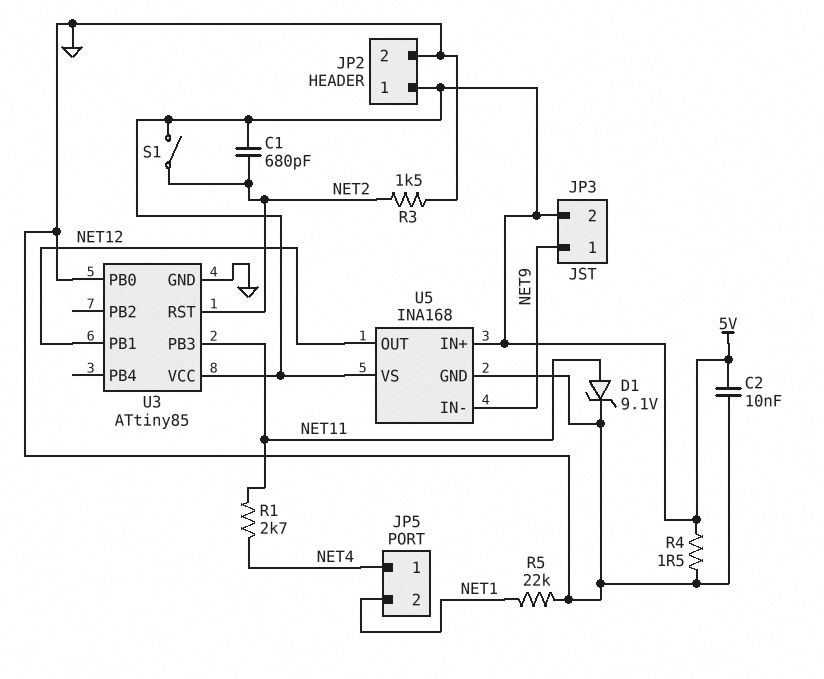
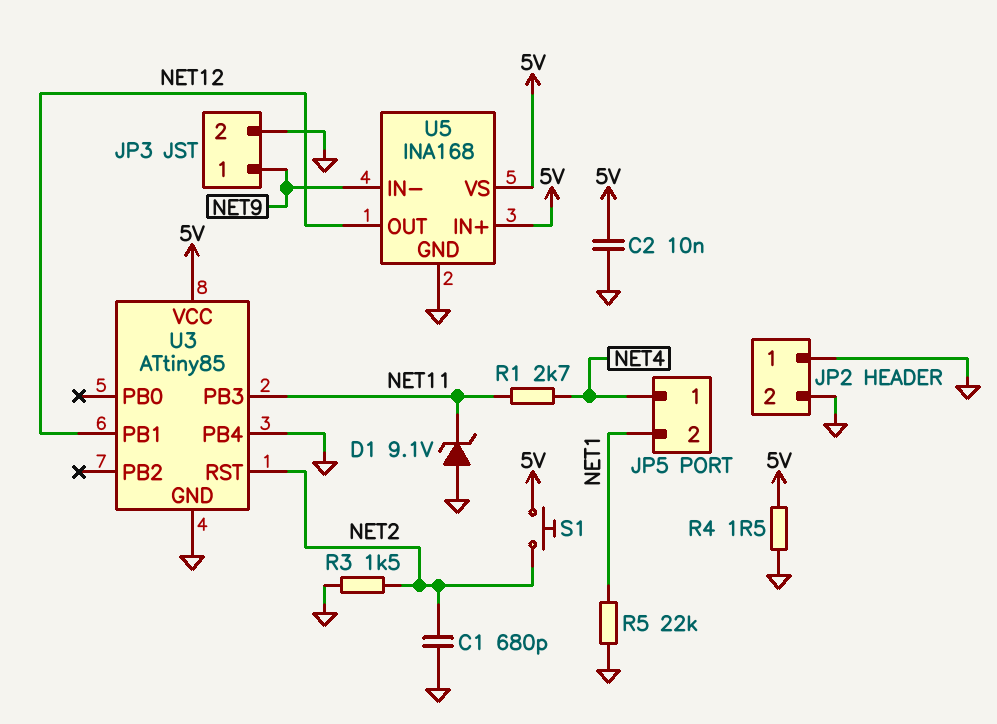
C1: 680pF (5V, NET2) -> 680pF (GND, NET2)
D1: zener 9.1V (A NET11, K GND) -> zener 9.1V (A GND, K NET11)
JP2 pin 1: 5V -> GND
JP3 pin 2: 5V -> GND
S1: switch (5V, NET2) -> button (5V, NET2)
U3 pin PB0: GND -> none
U3 pin PB4: none -> GND

